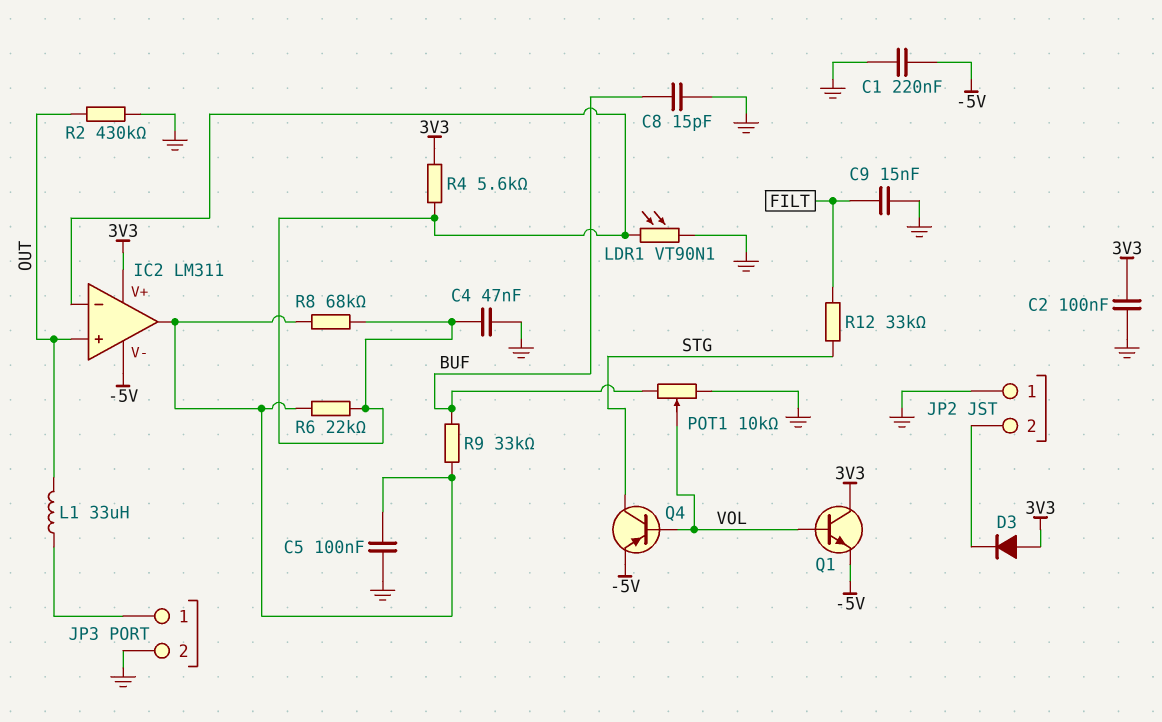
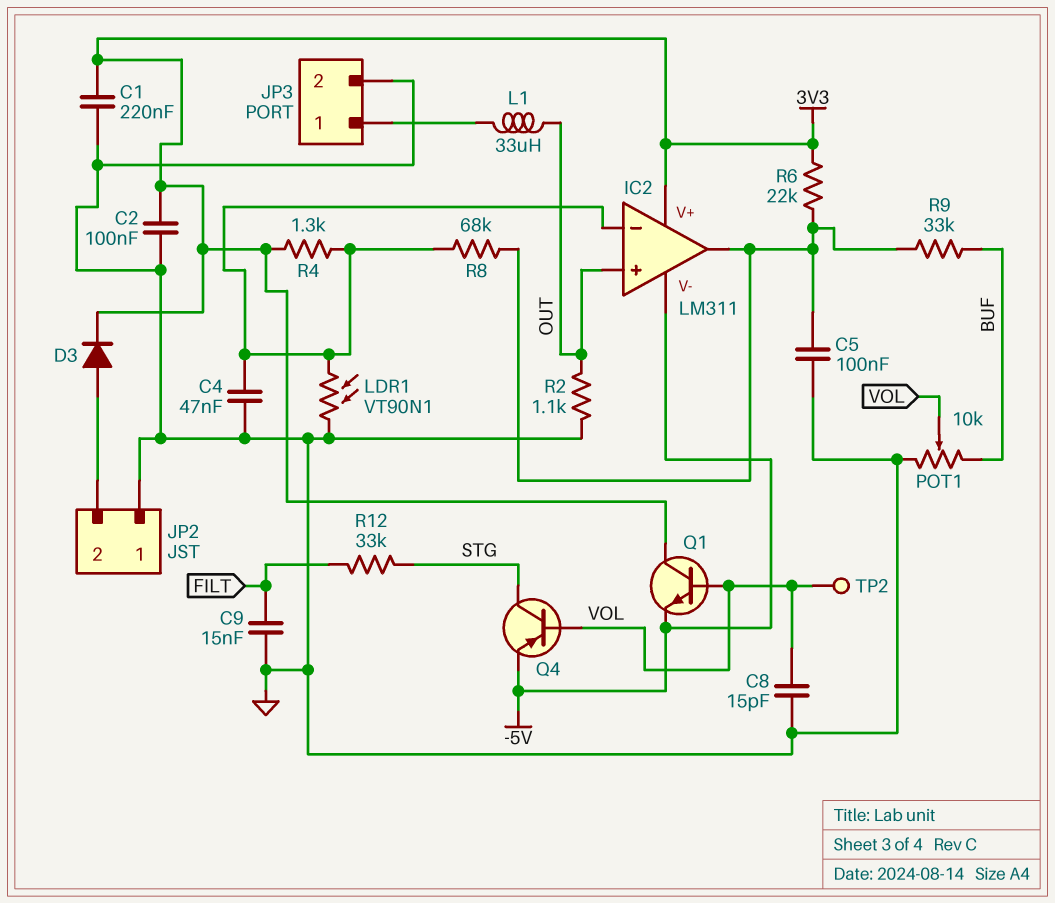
C1: 220nF (-5V, GND) -> 220nF (3V3, GND)
C8: 15pF (BUF, GND) -> 15pF (GND, VOL)
D3: diode (A 3V3, K JP2/2) -> diode (A JP2/2, K 3V3)
R2: 430k (GND, OUT) -> 1.1k (GND, OUT)
R4: 5.6k (3V3, IC2/in-) -> 1.3k (3V3, IC2/in-)
R6: 22k (IC2/in-, IC2/out) -> 22k (3V3, IC2/out)
TP2: none -> test point (VOL)

